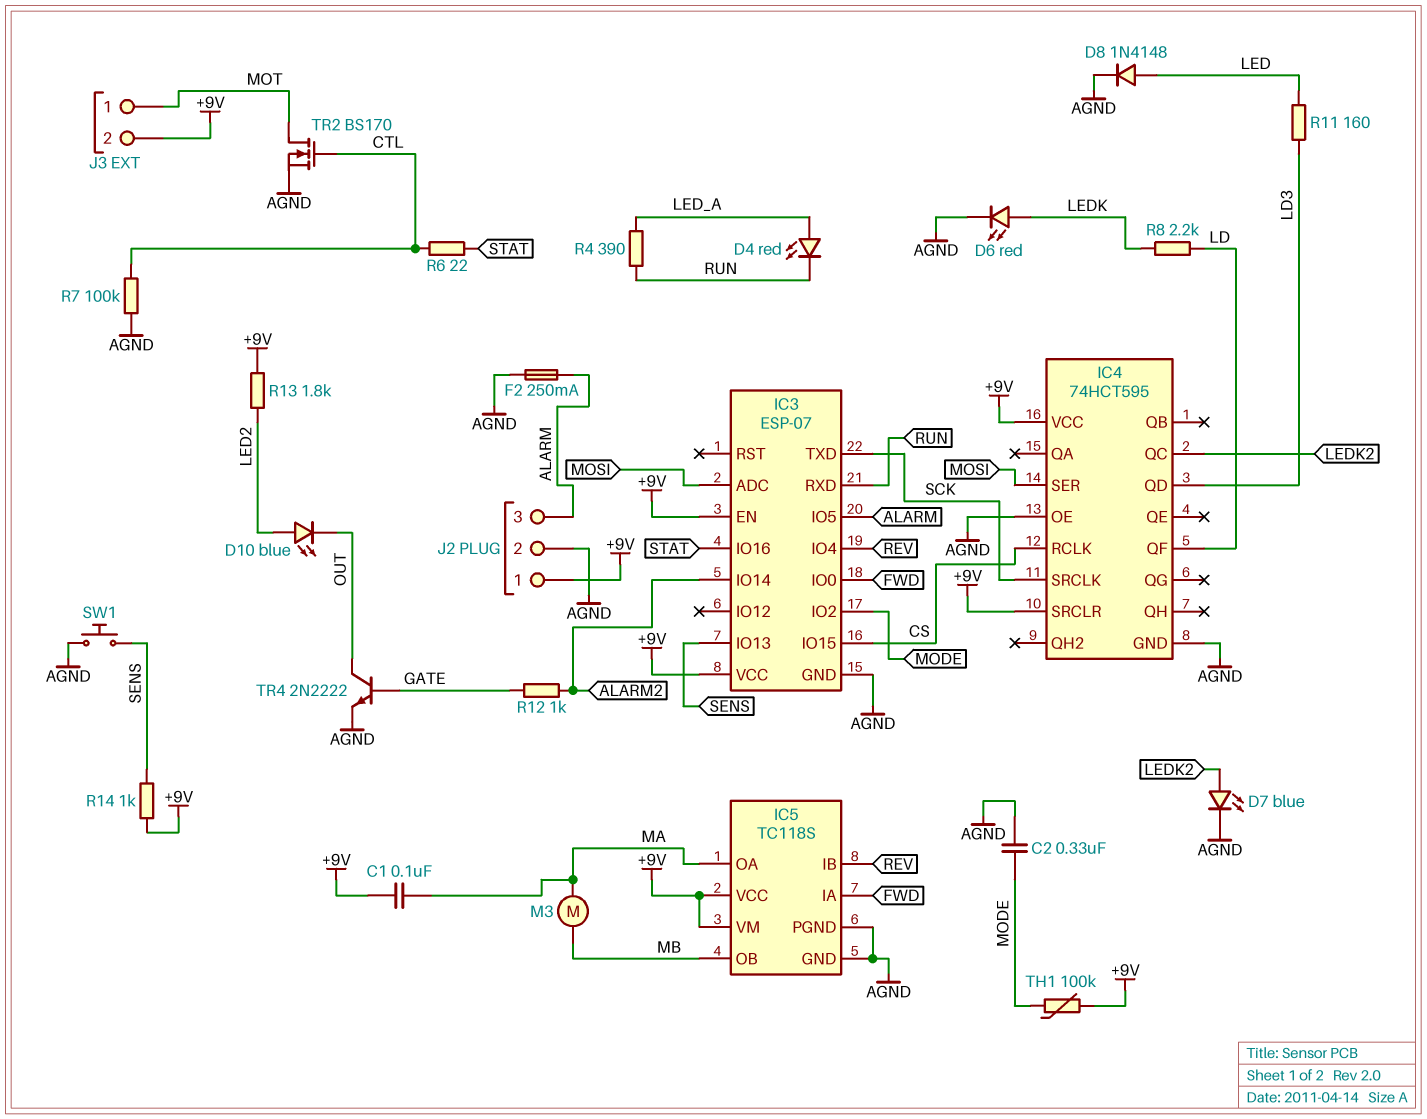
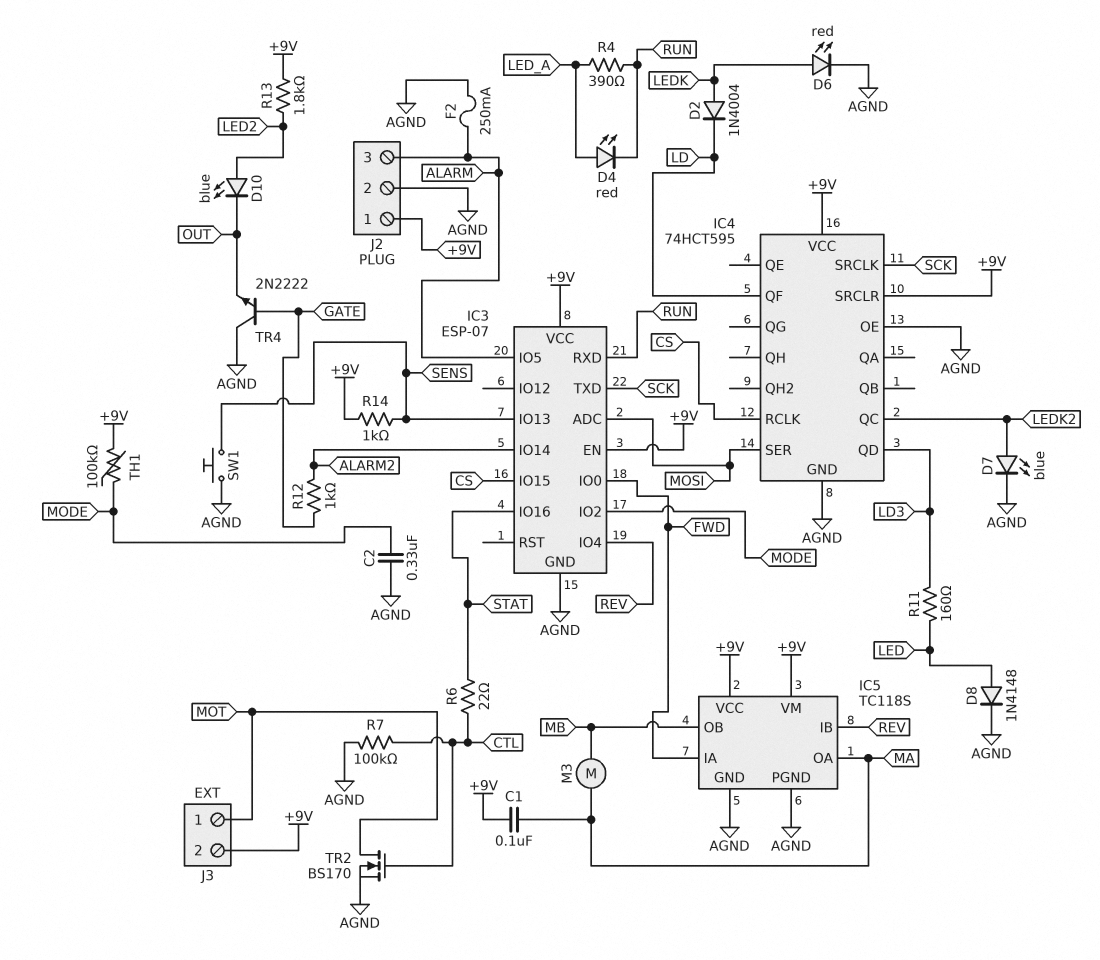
D2: none -> diode 1N4004 (A LEDK, K LD)
R8: 2.2k (LD, LEDK) -> none
TR4: NPN 2N2222 (B GATE, C OUT, E AGND) -> NPN 2N2222 (B GATE, C AGND, E OUT)

